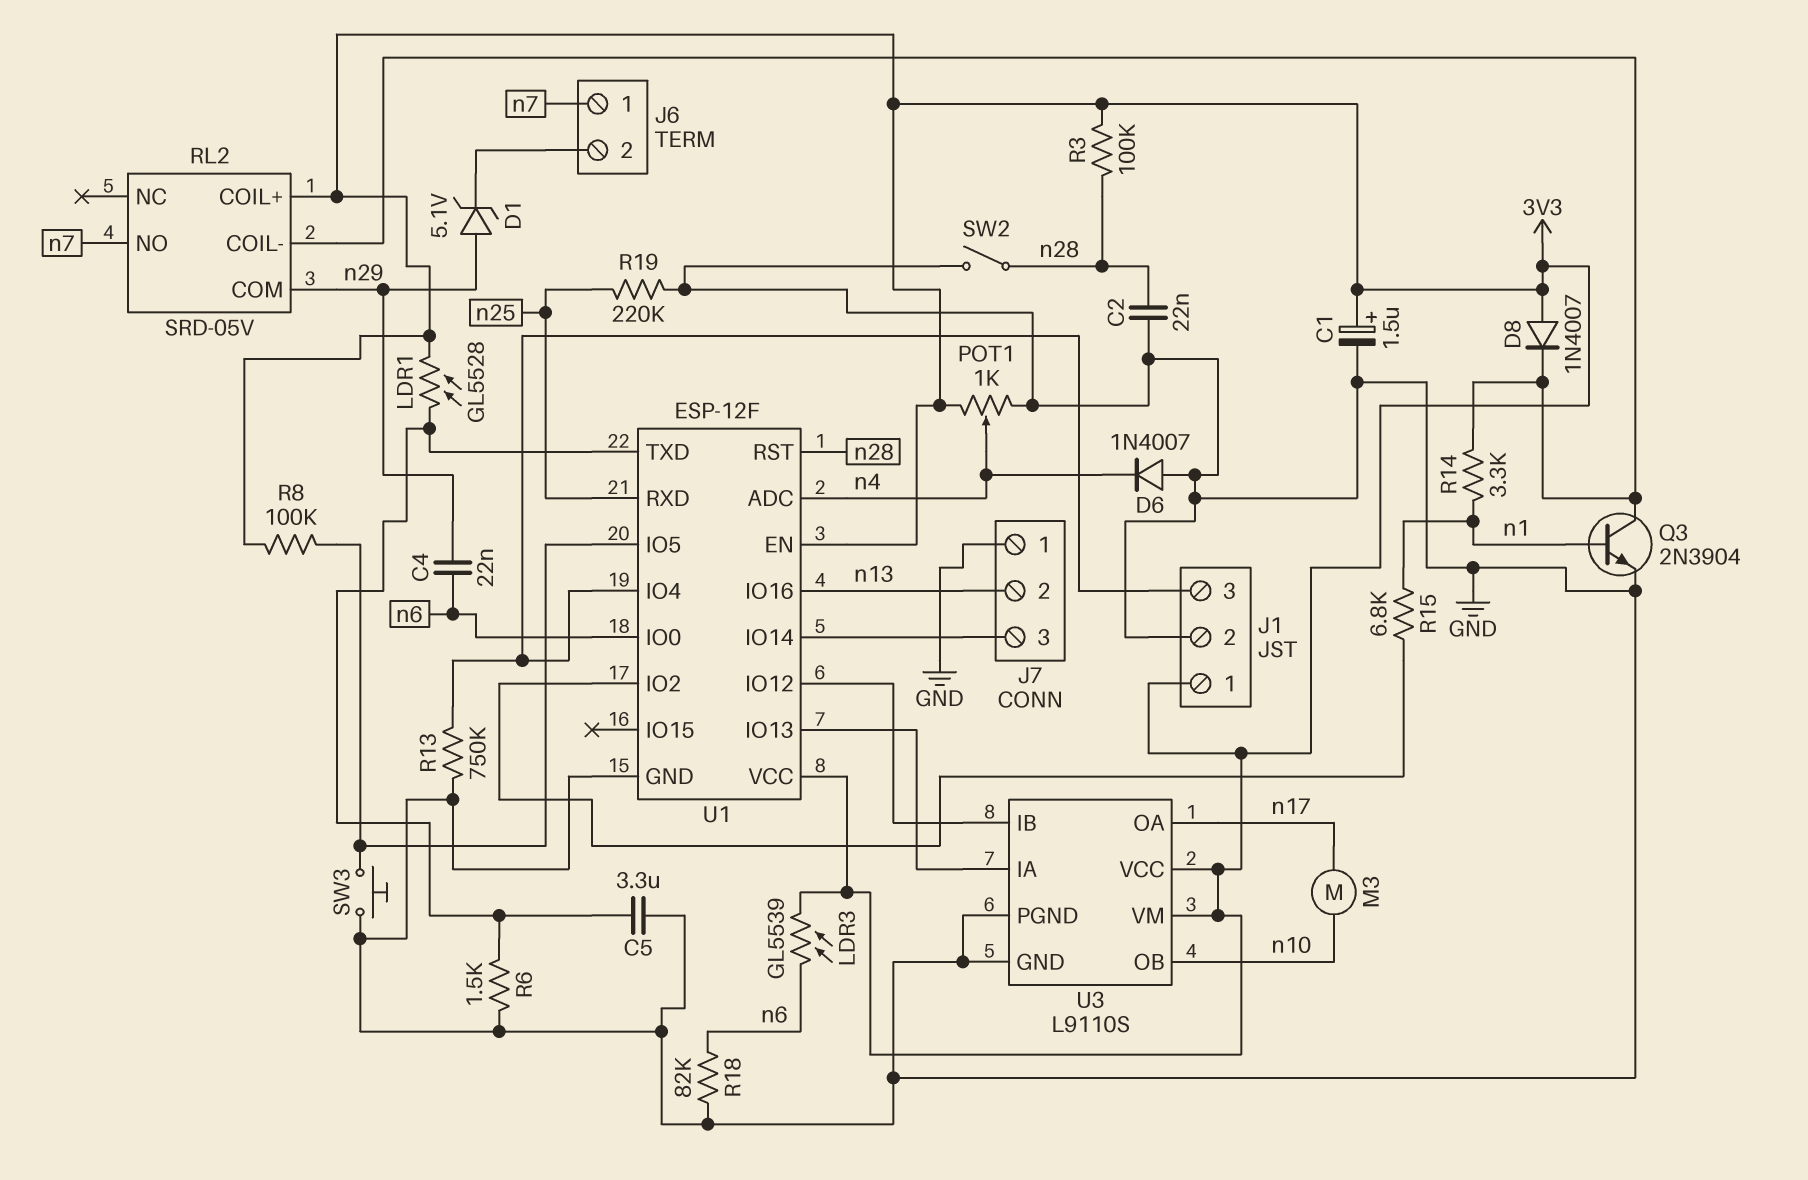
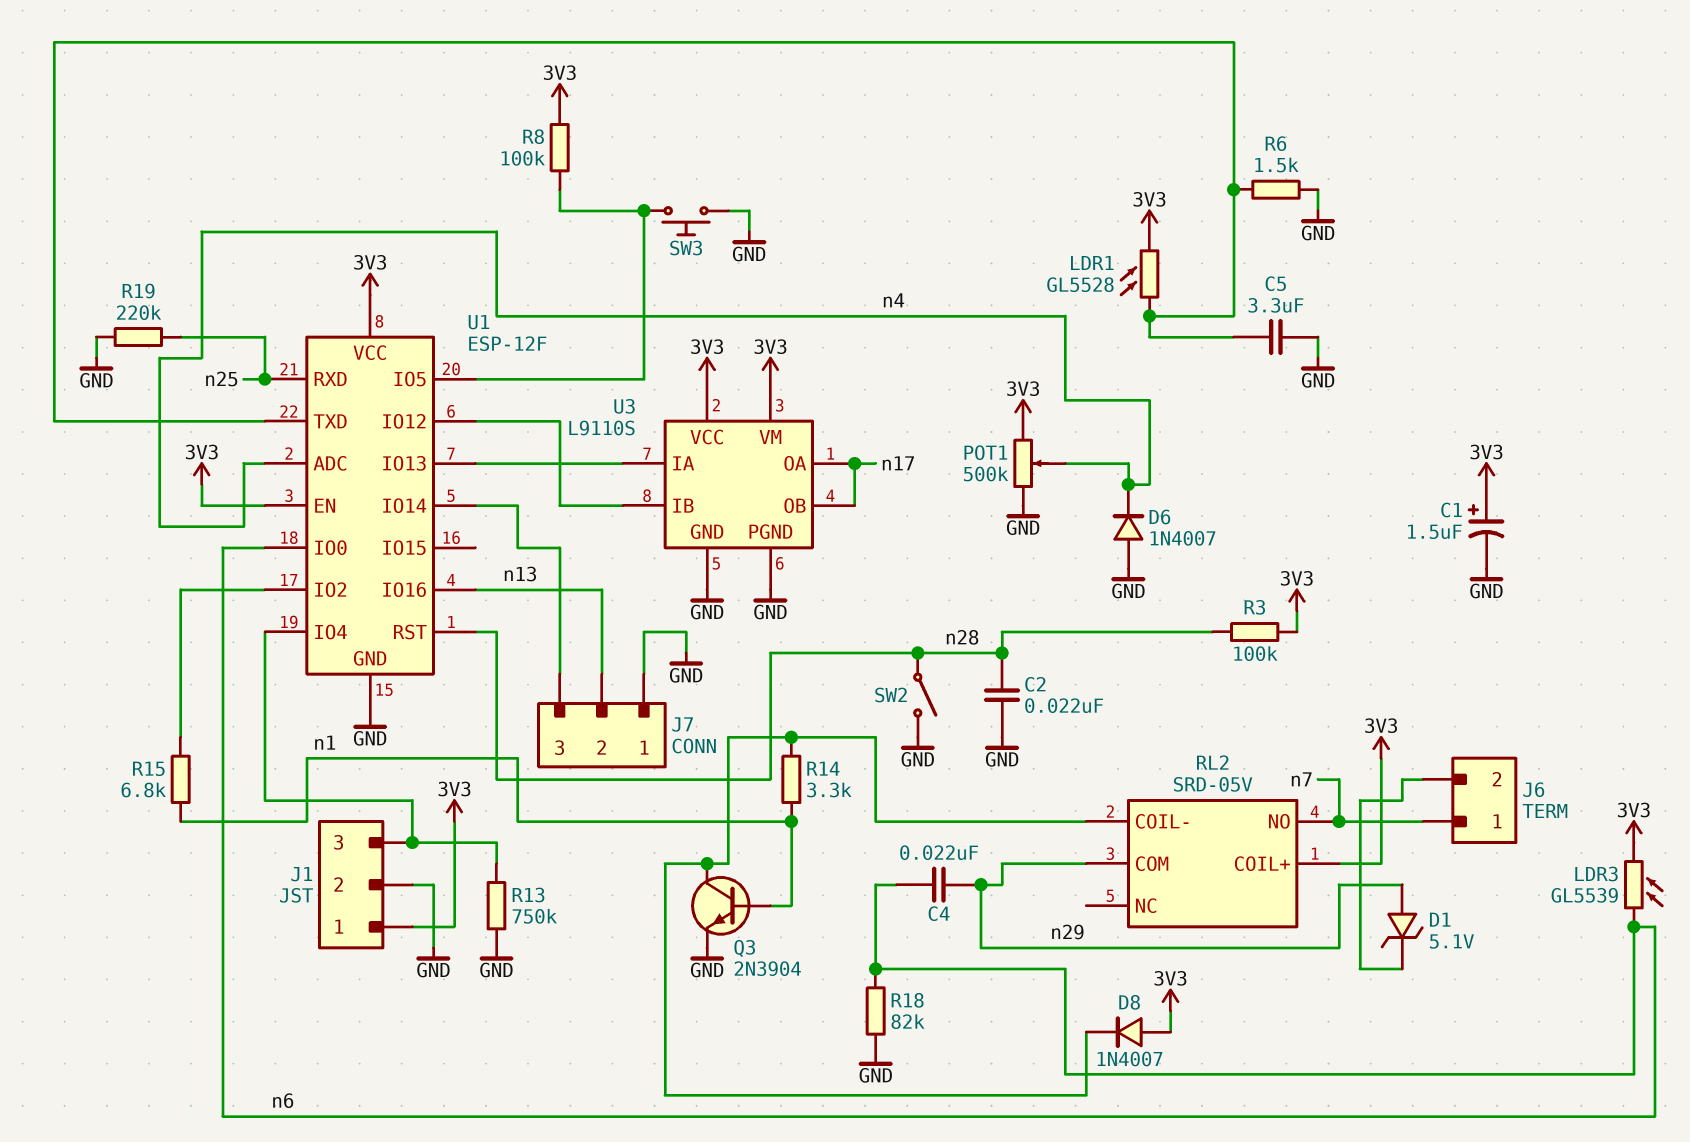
M3: motor (n10, n17) -> none
POT1: 1k (3V3, GND, wiper n4) -> 500k (3V3, GND, wiper n4)
U3 pin OB: n10 -> n17

